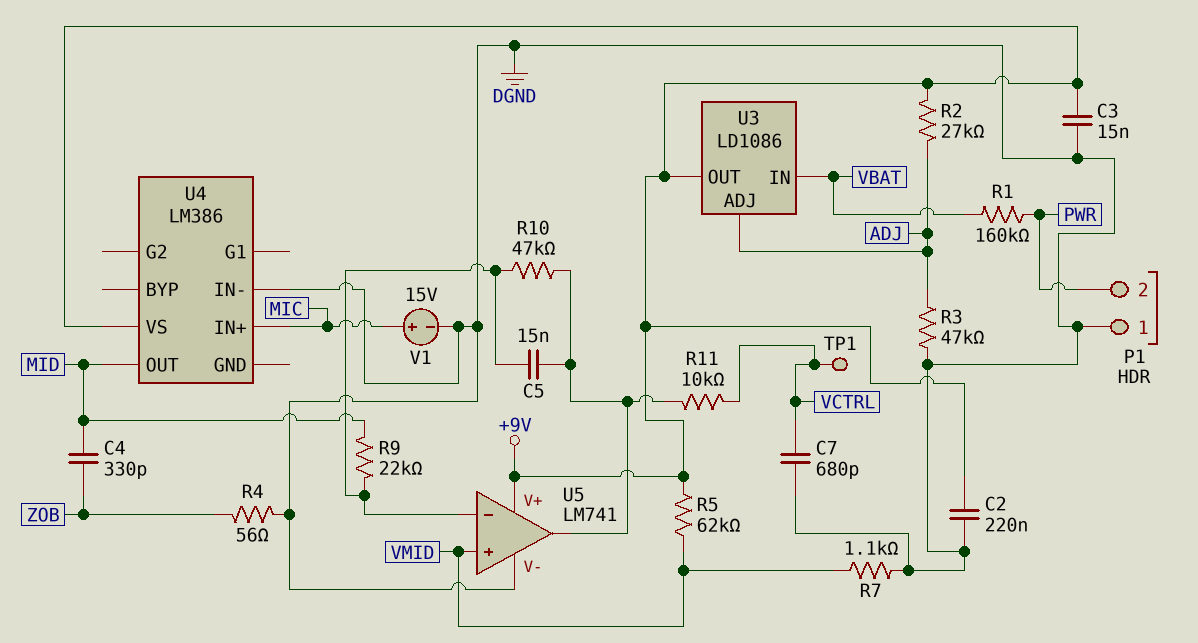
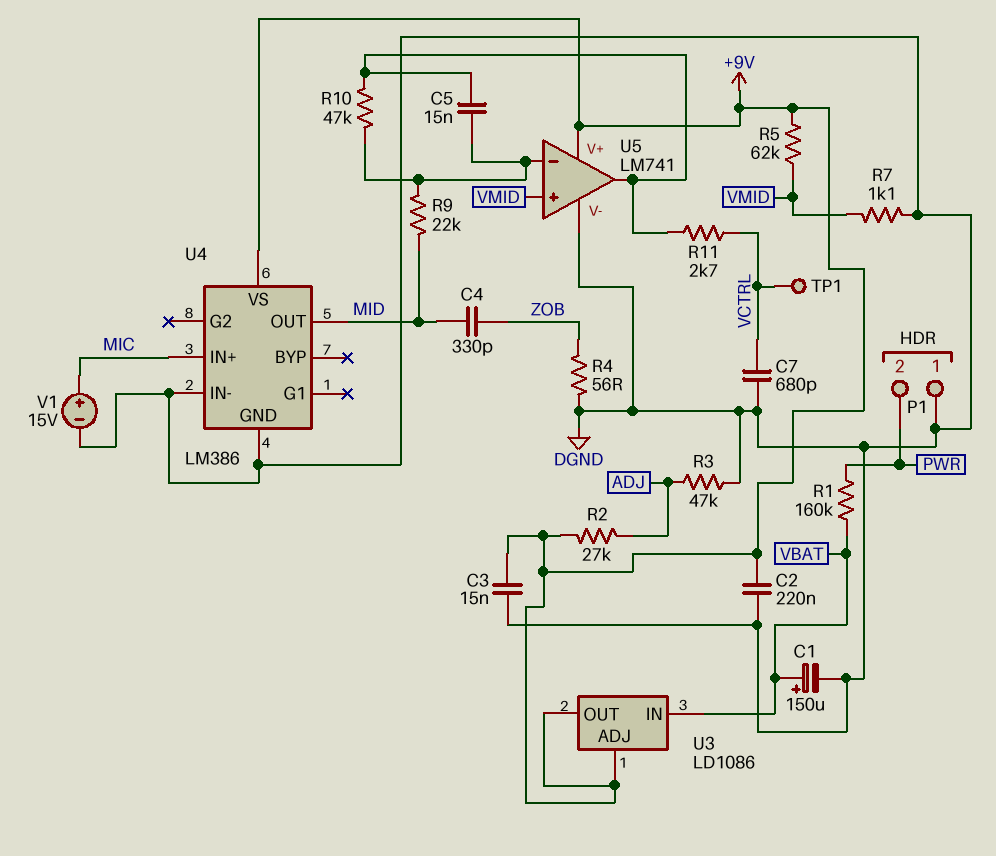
C1: none -> 150uF (plus VBAT, minus DGND)
R11: 10k (U5/out, VCTRL) -> 2.7k (U5/out, VCTRL)
U3 pin ADJ: ADJ -> +9V
U4 pin GND: none -> DGND

